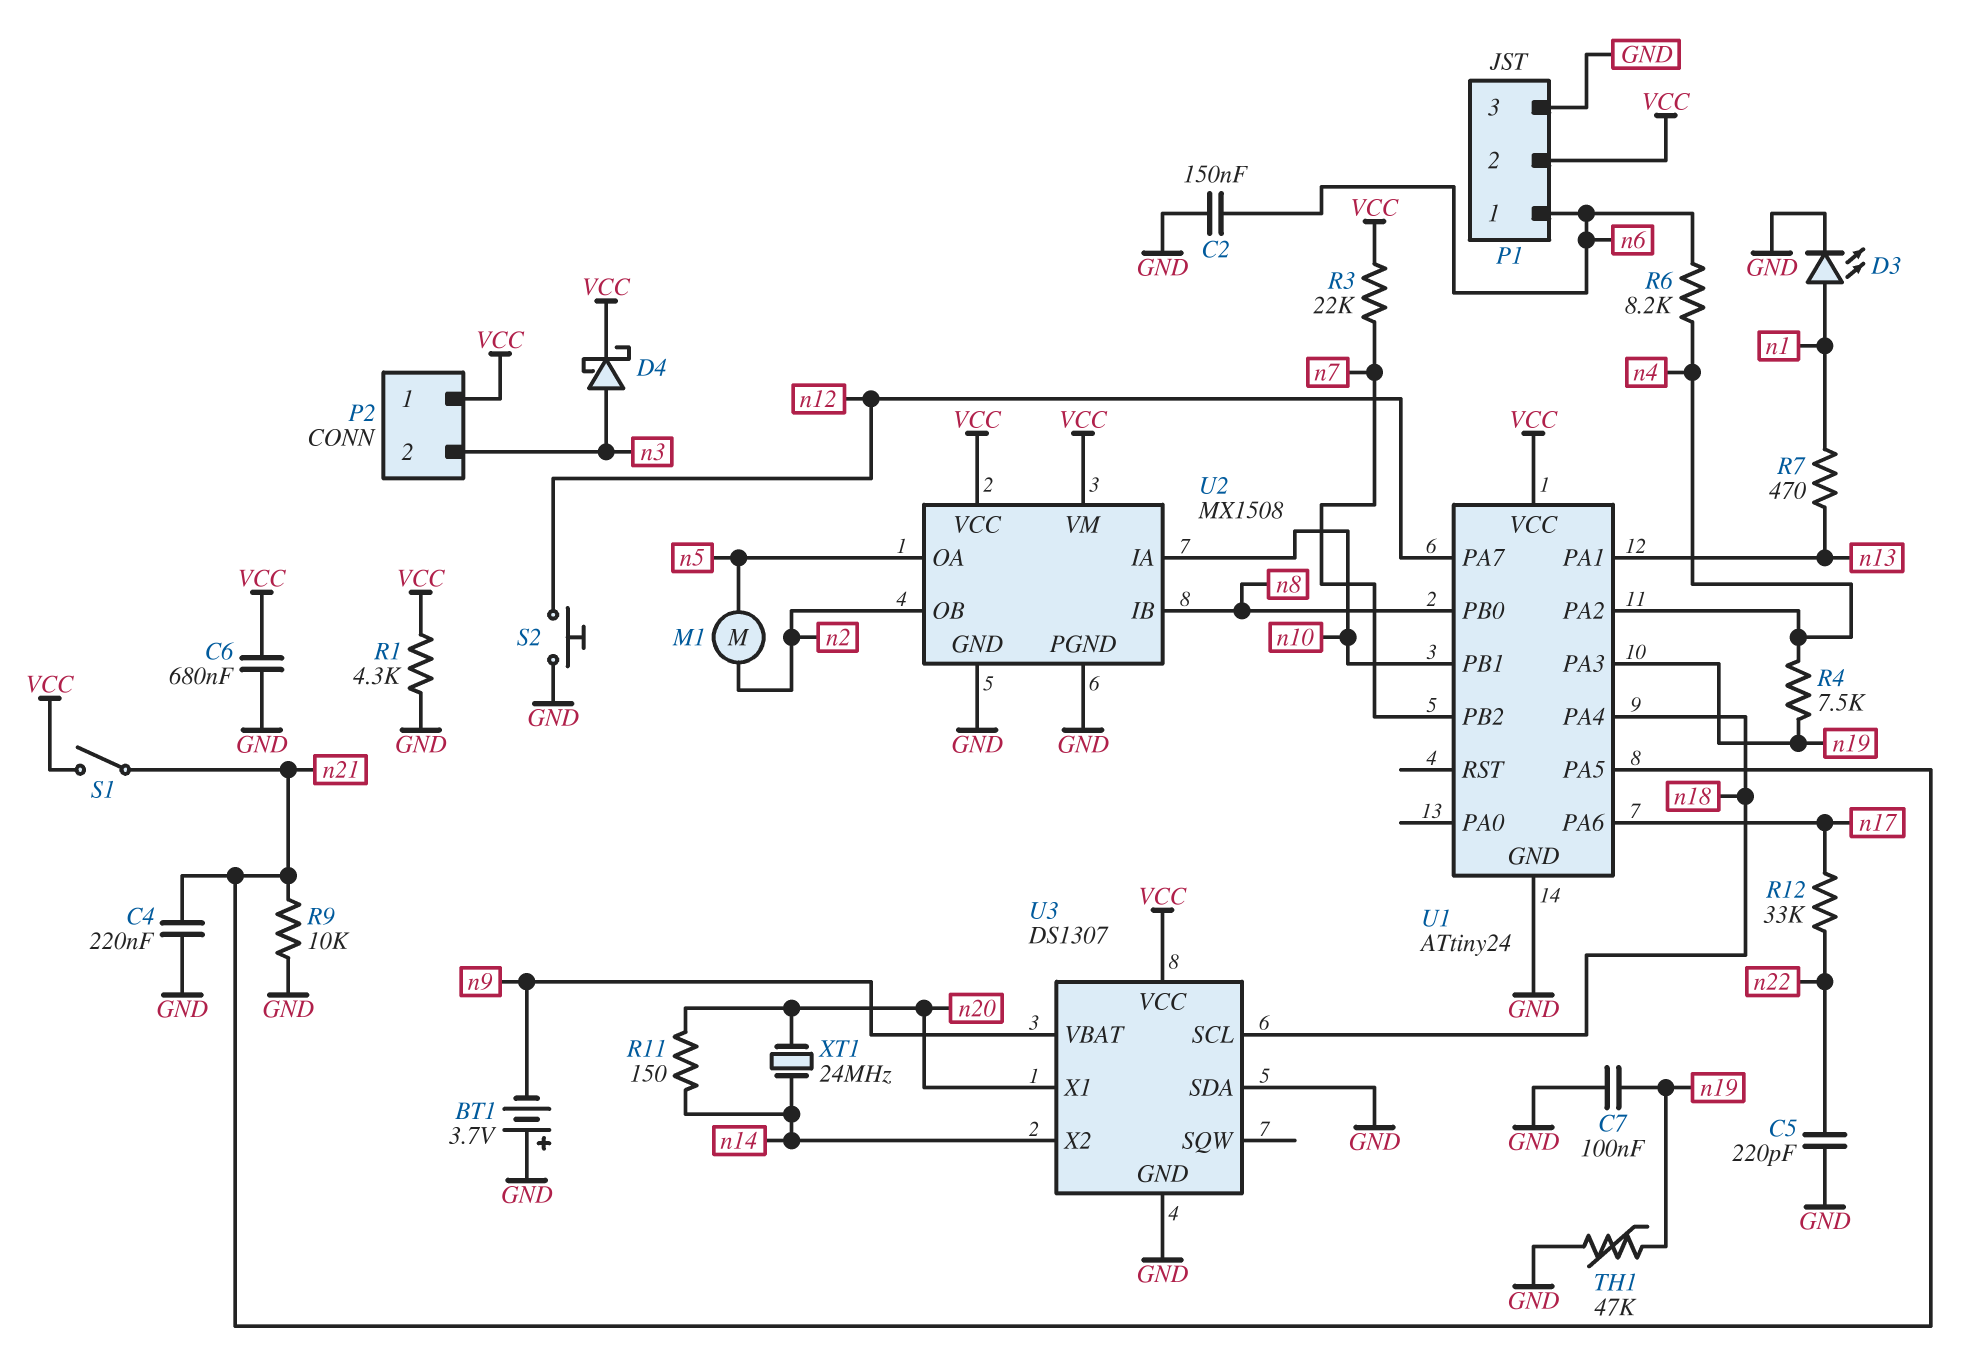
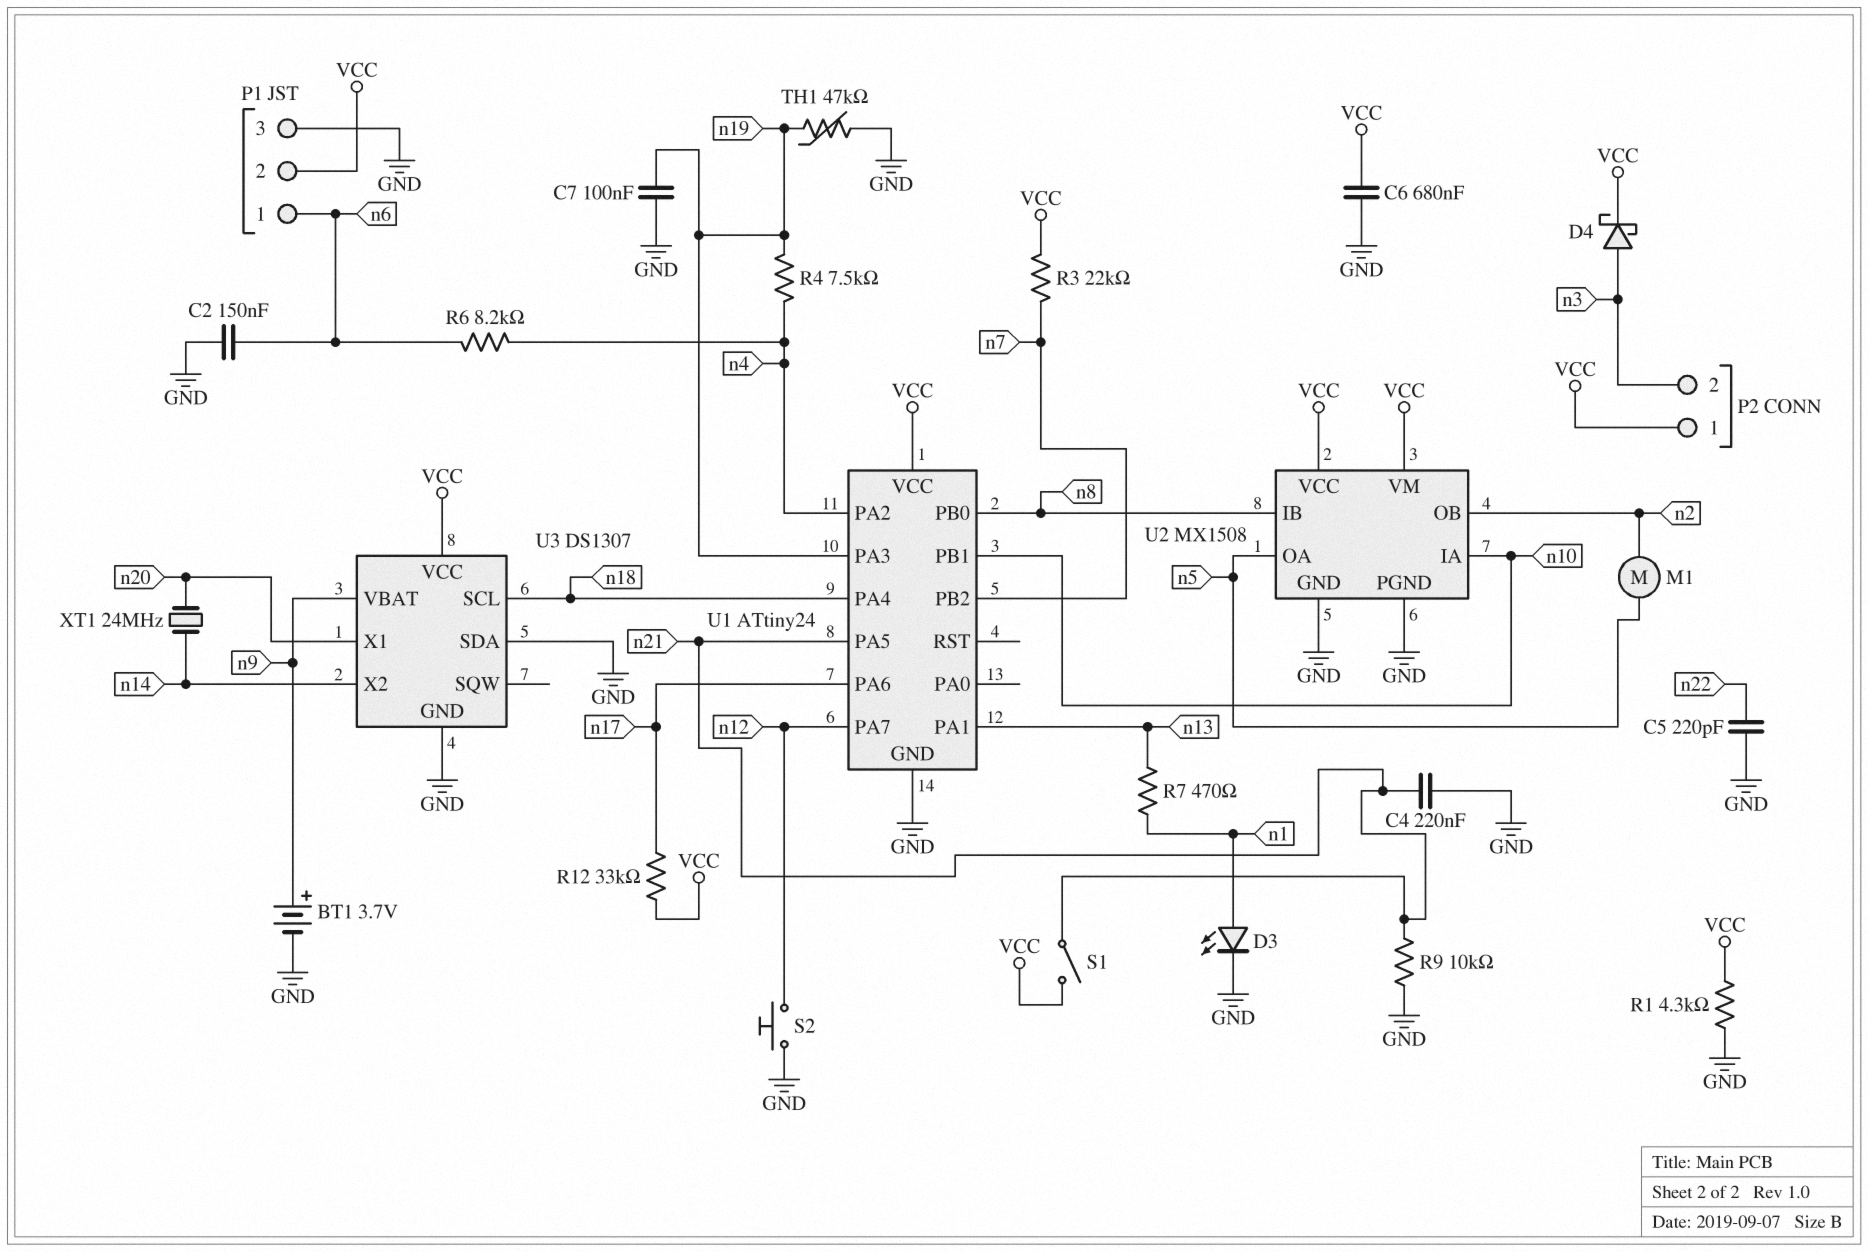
BT1: 3.7V (plus GND, minus n9) -> 3.7V (plus n9, minus GND)
R11: 150 (n14, n20) -> none
R12: 33k (n17, n22) -> 33k (VCC, n17)

